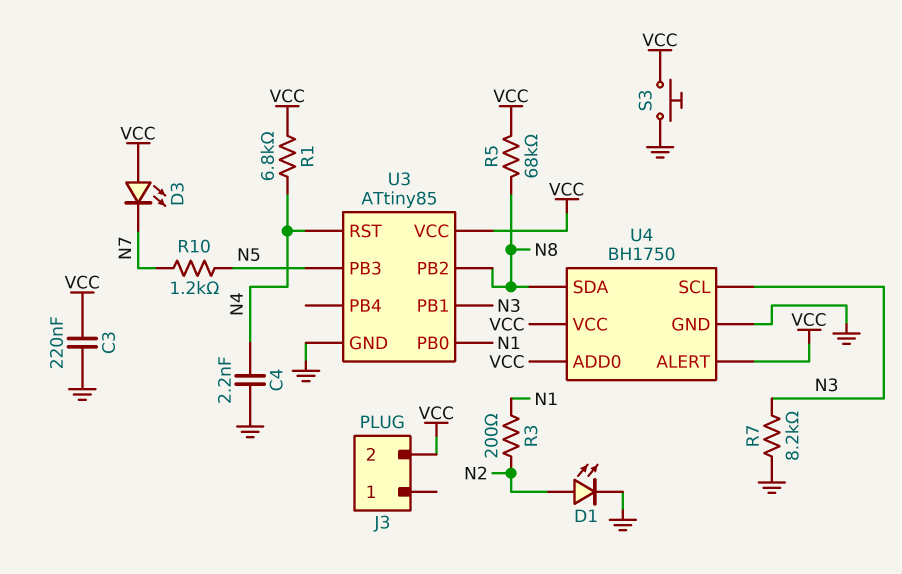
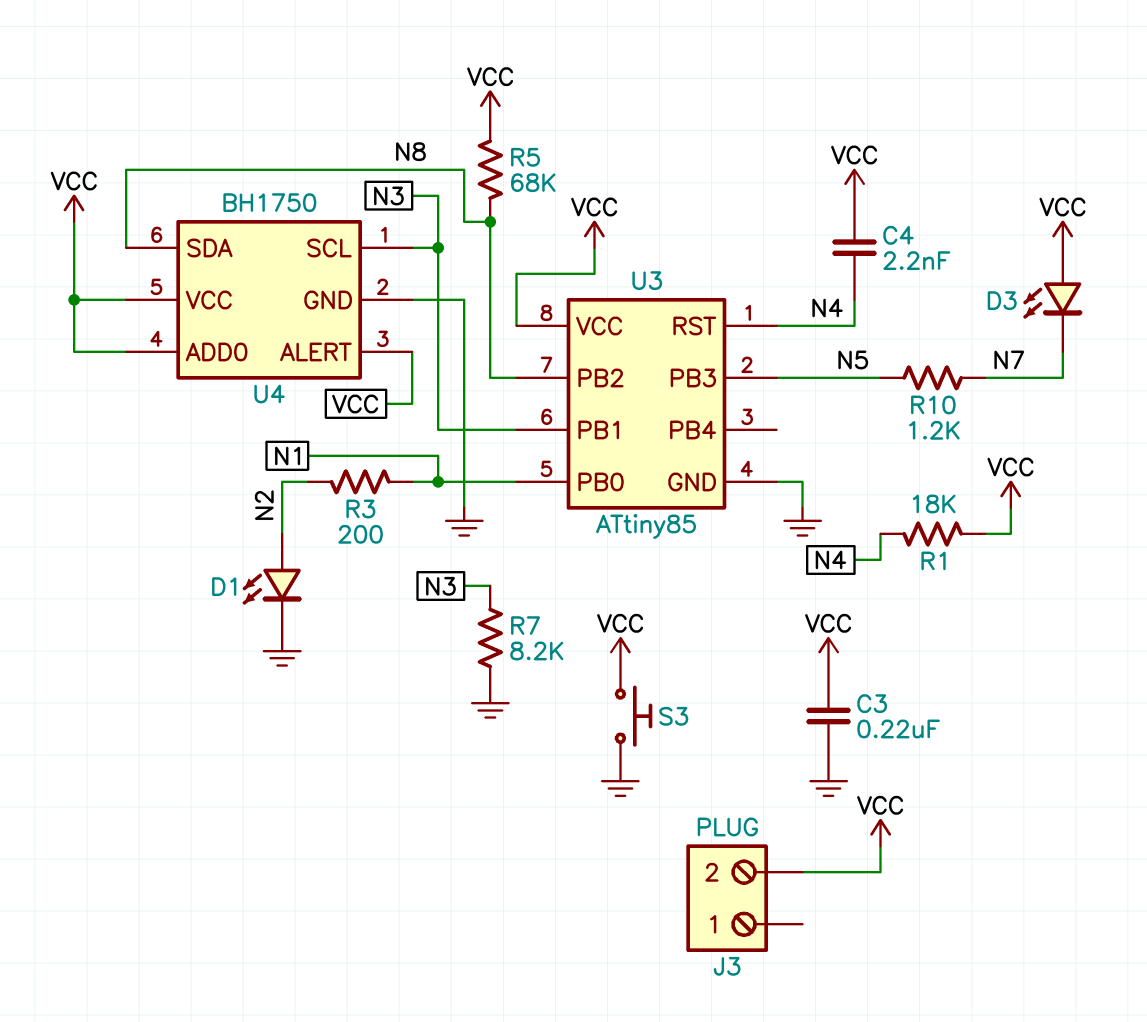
C4: 2.2nF (GND, N4) -> 2.2nF (N4, VCC)
R1: 6.8k (N4, VCC) -> 18k (N4, VCC)

